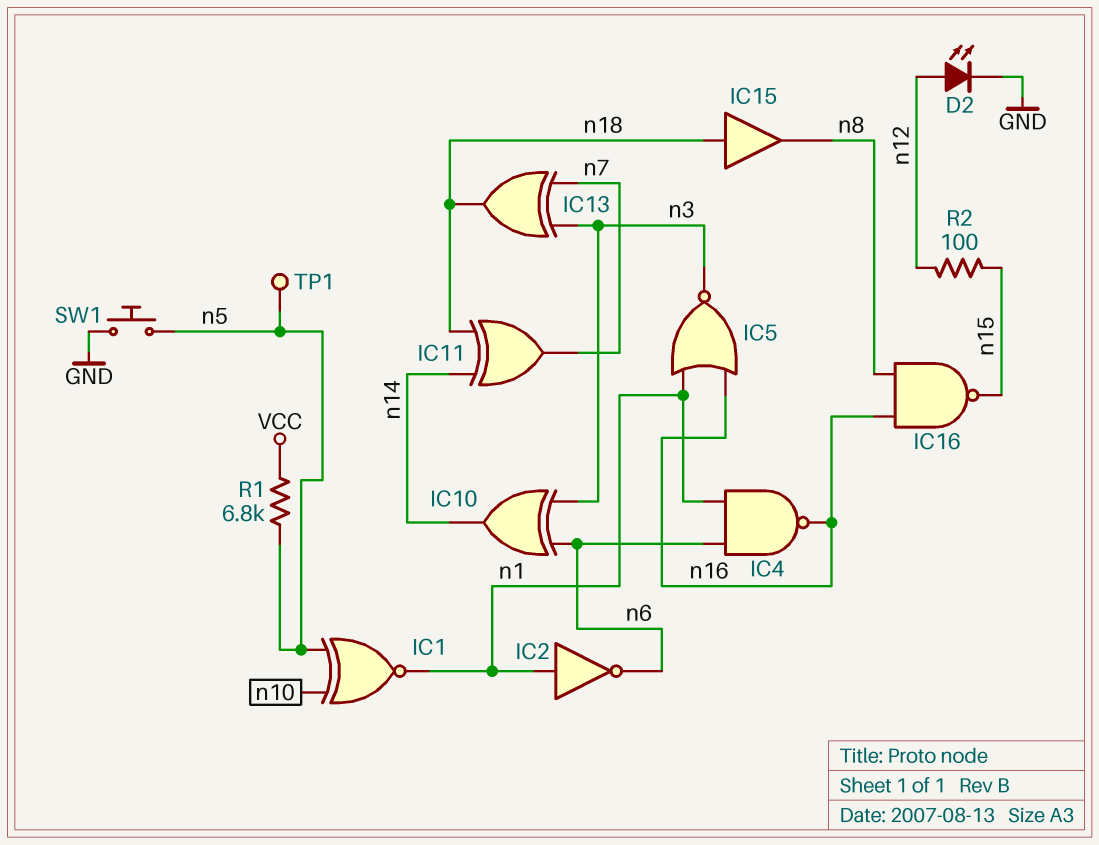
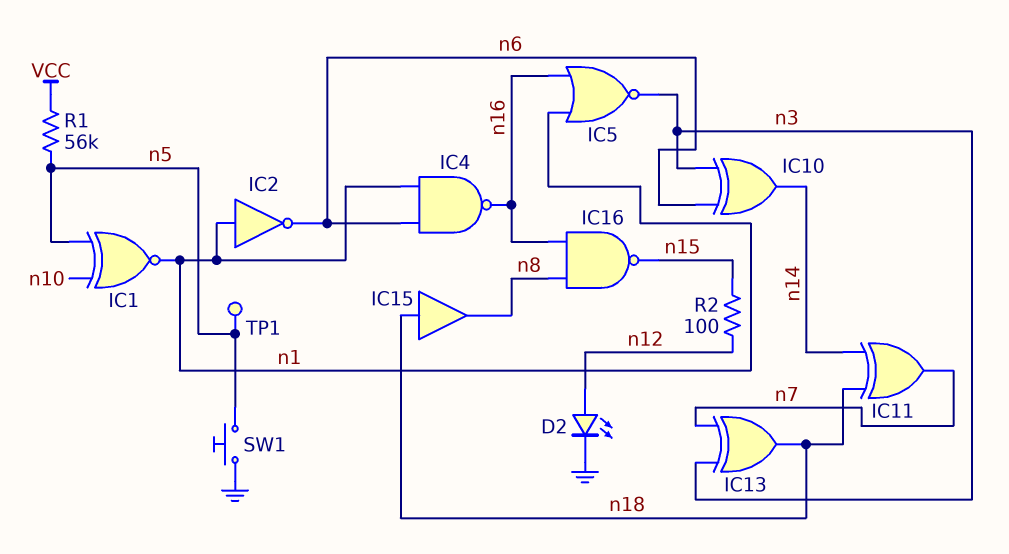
R1: 6.8k (VCC, n5) -> 56k (VCC, n5)

